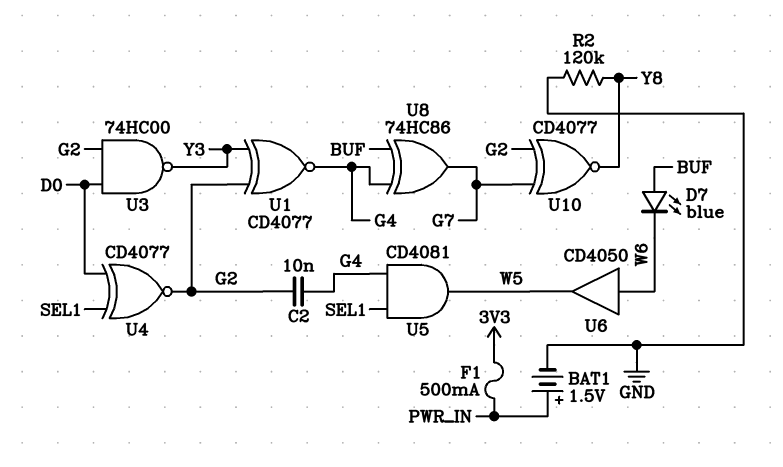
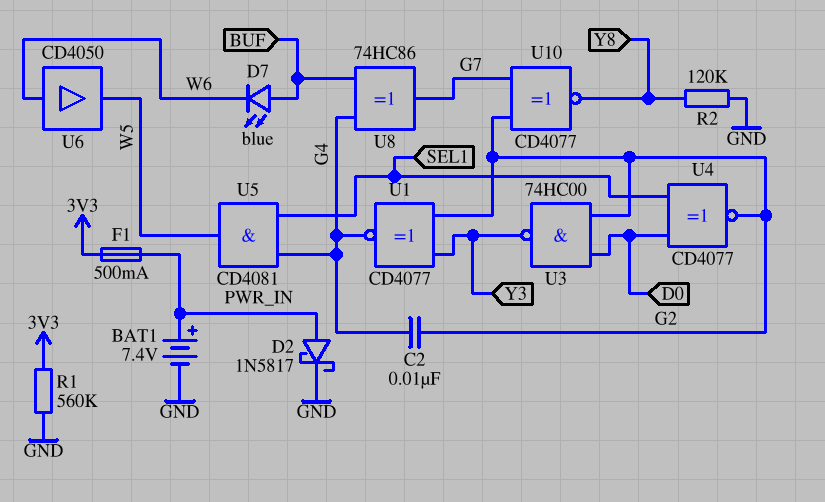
BAT1: 1.5V (plus PWR_IN, minus GND) -> 7.4V (plus PWR_IN, minus GND)
D2: none -> schottky 1N5817 (A PWR_IN, K GND)
R1: none -> 560k (3V3, GND)

